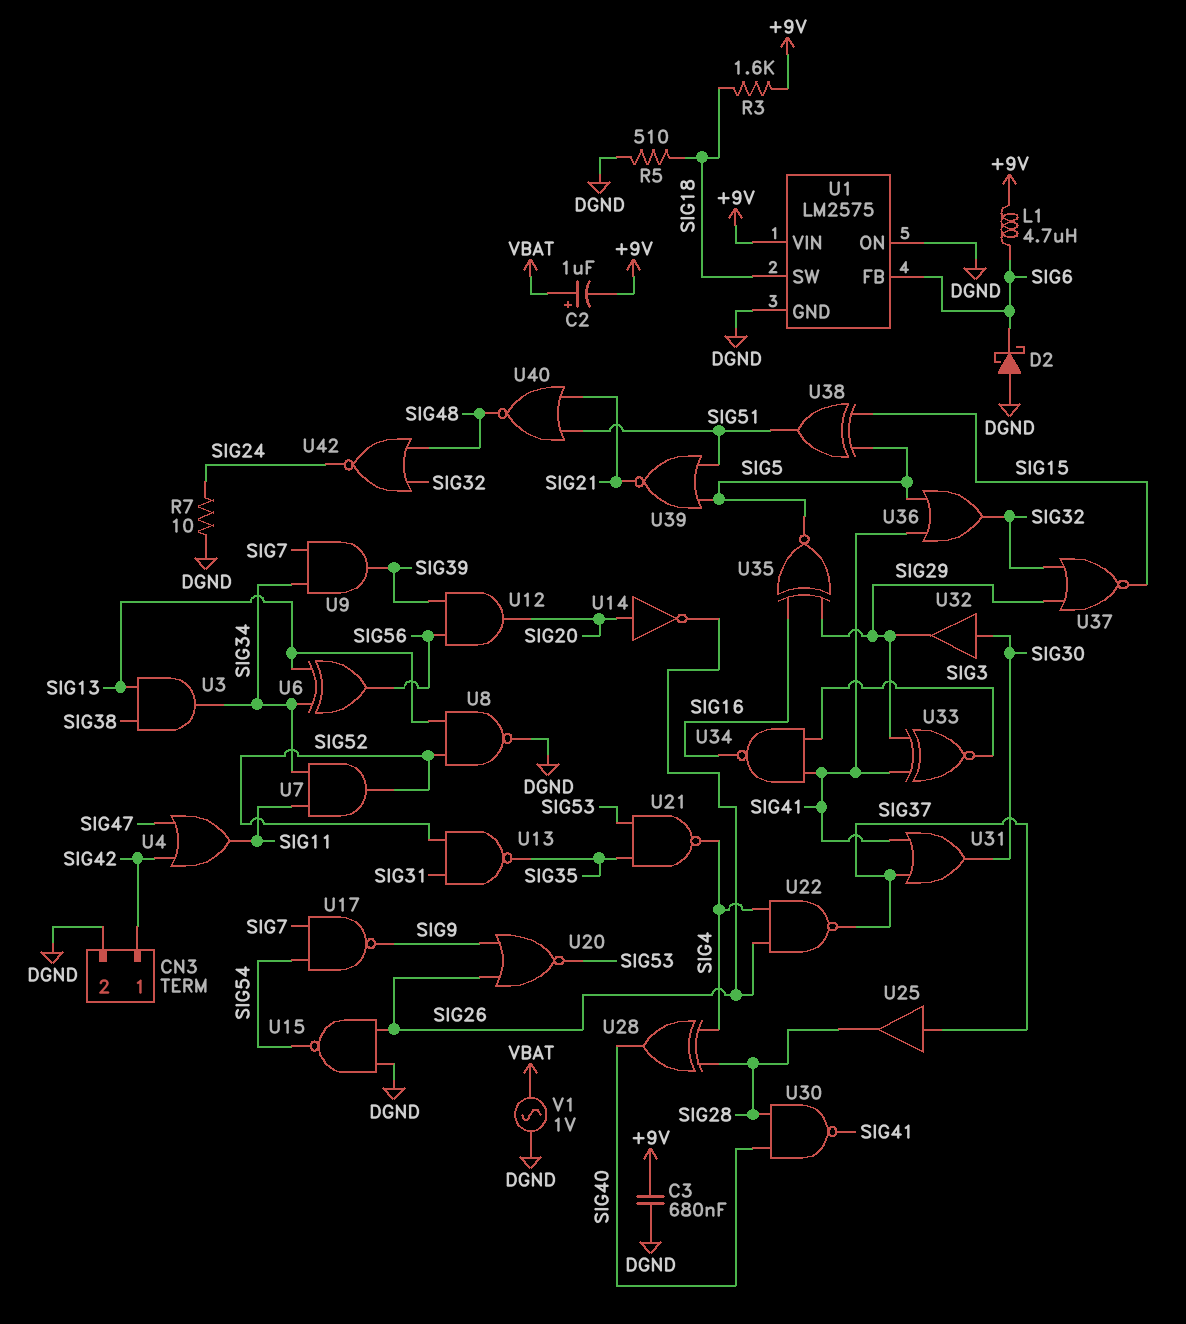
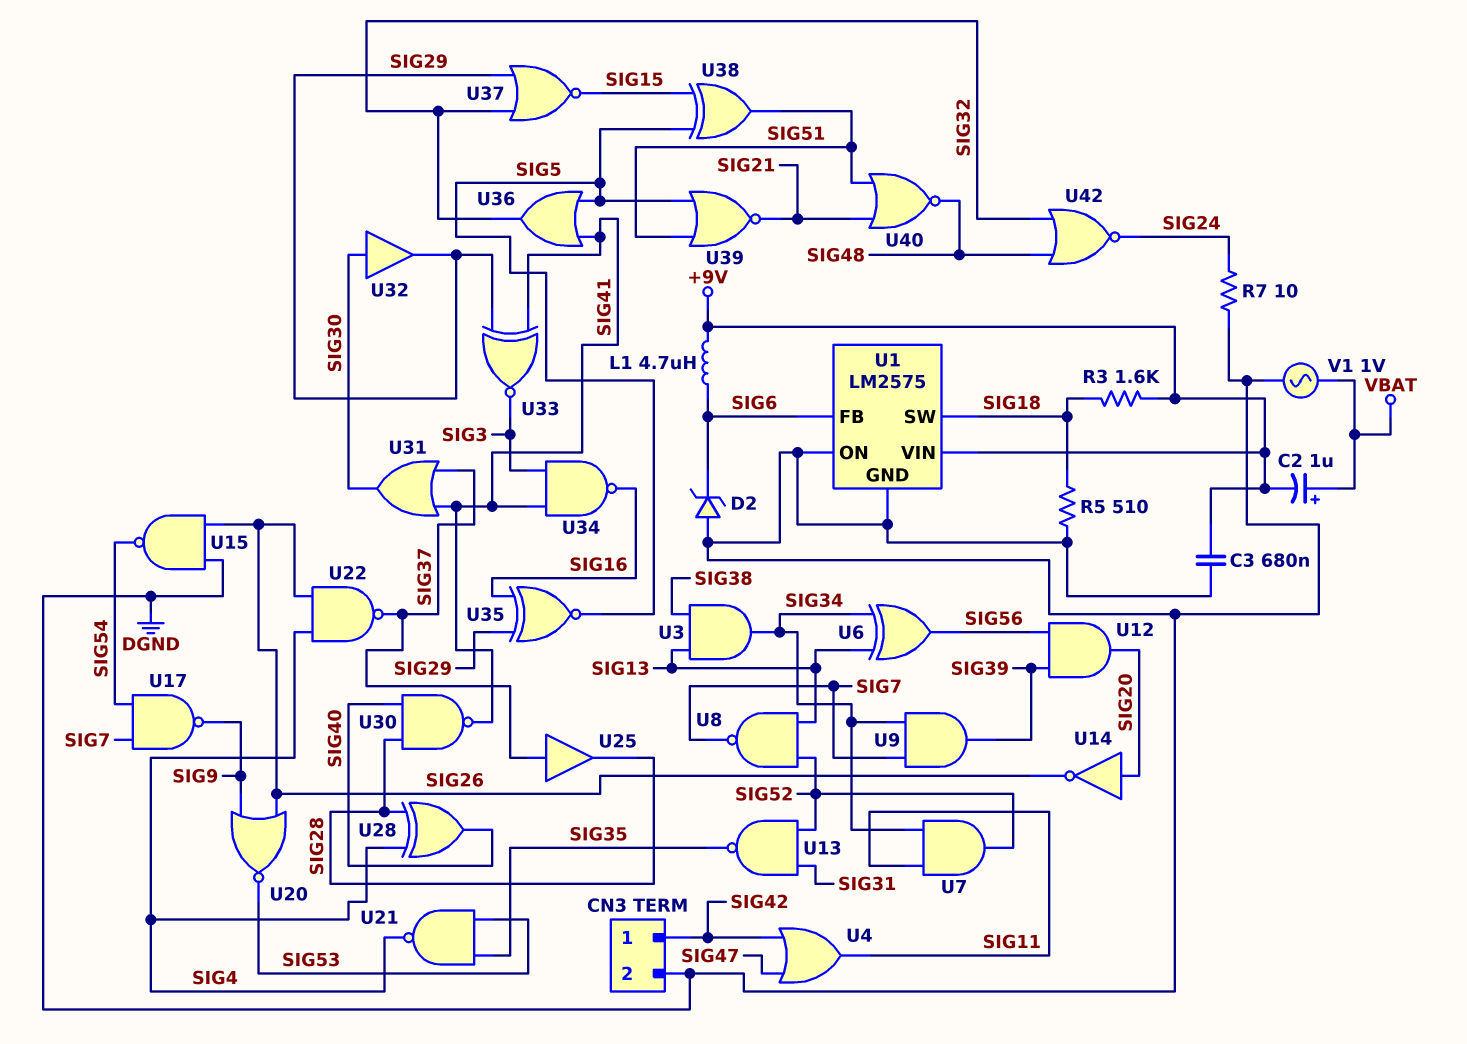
D2: schottky (A DGND, K SIG6) -> zener (A DGND, K SIG6)
U8: NAND (in SIG13, in SIG52, out DGND) -> NAND (in SIG13, in SIG52, out SIG7)

